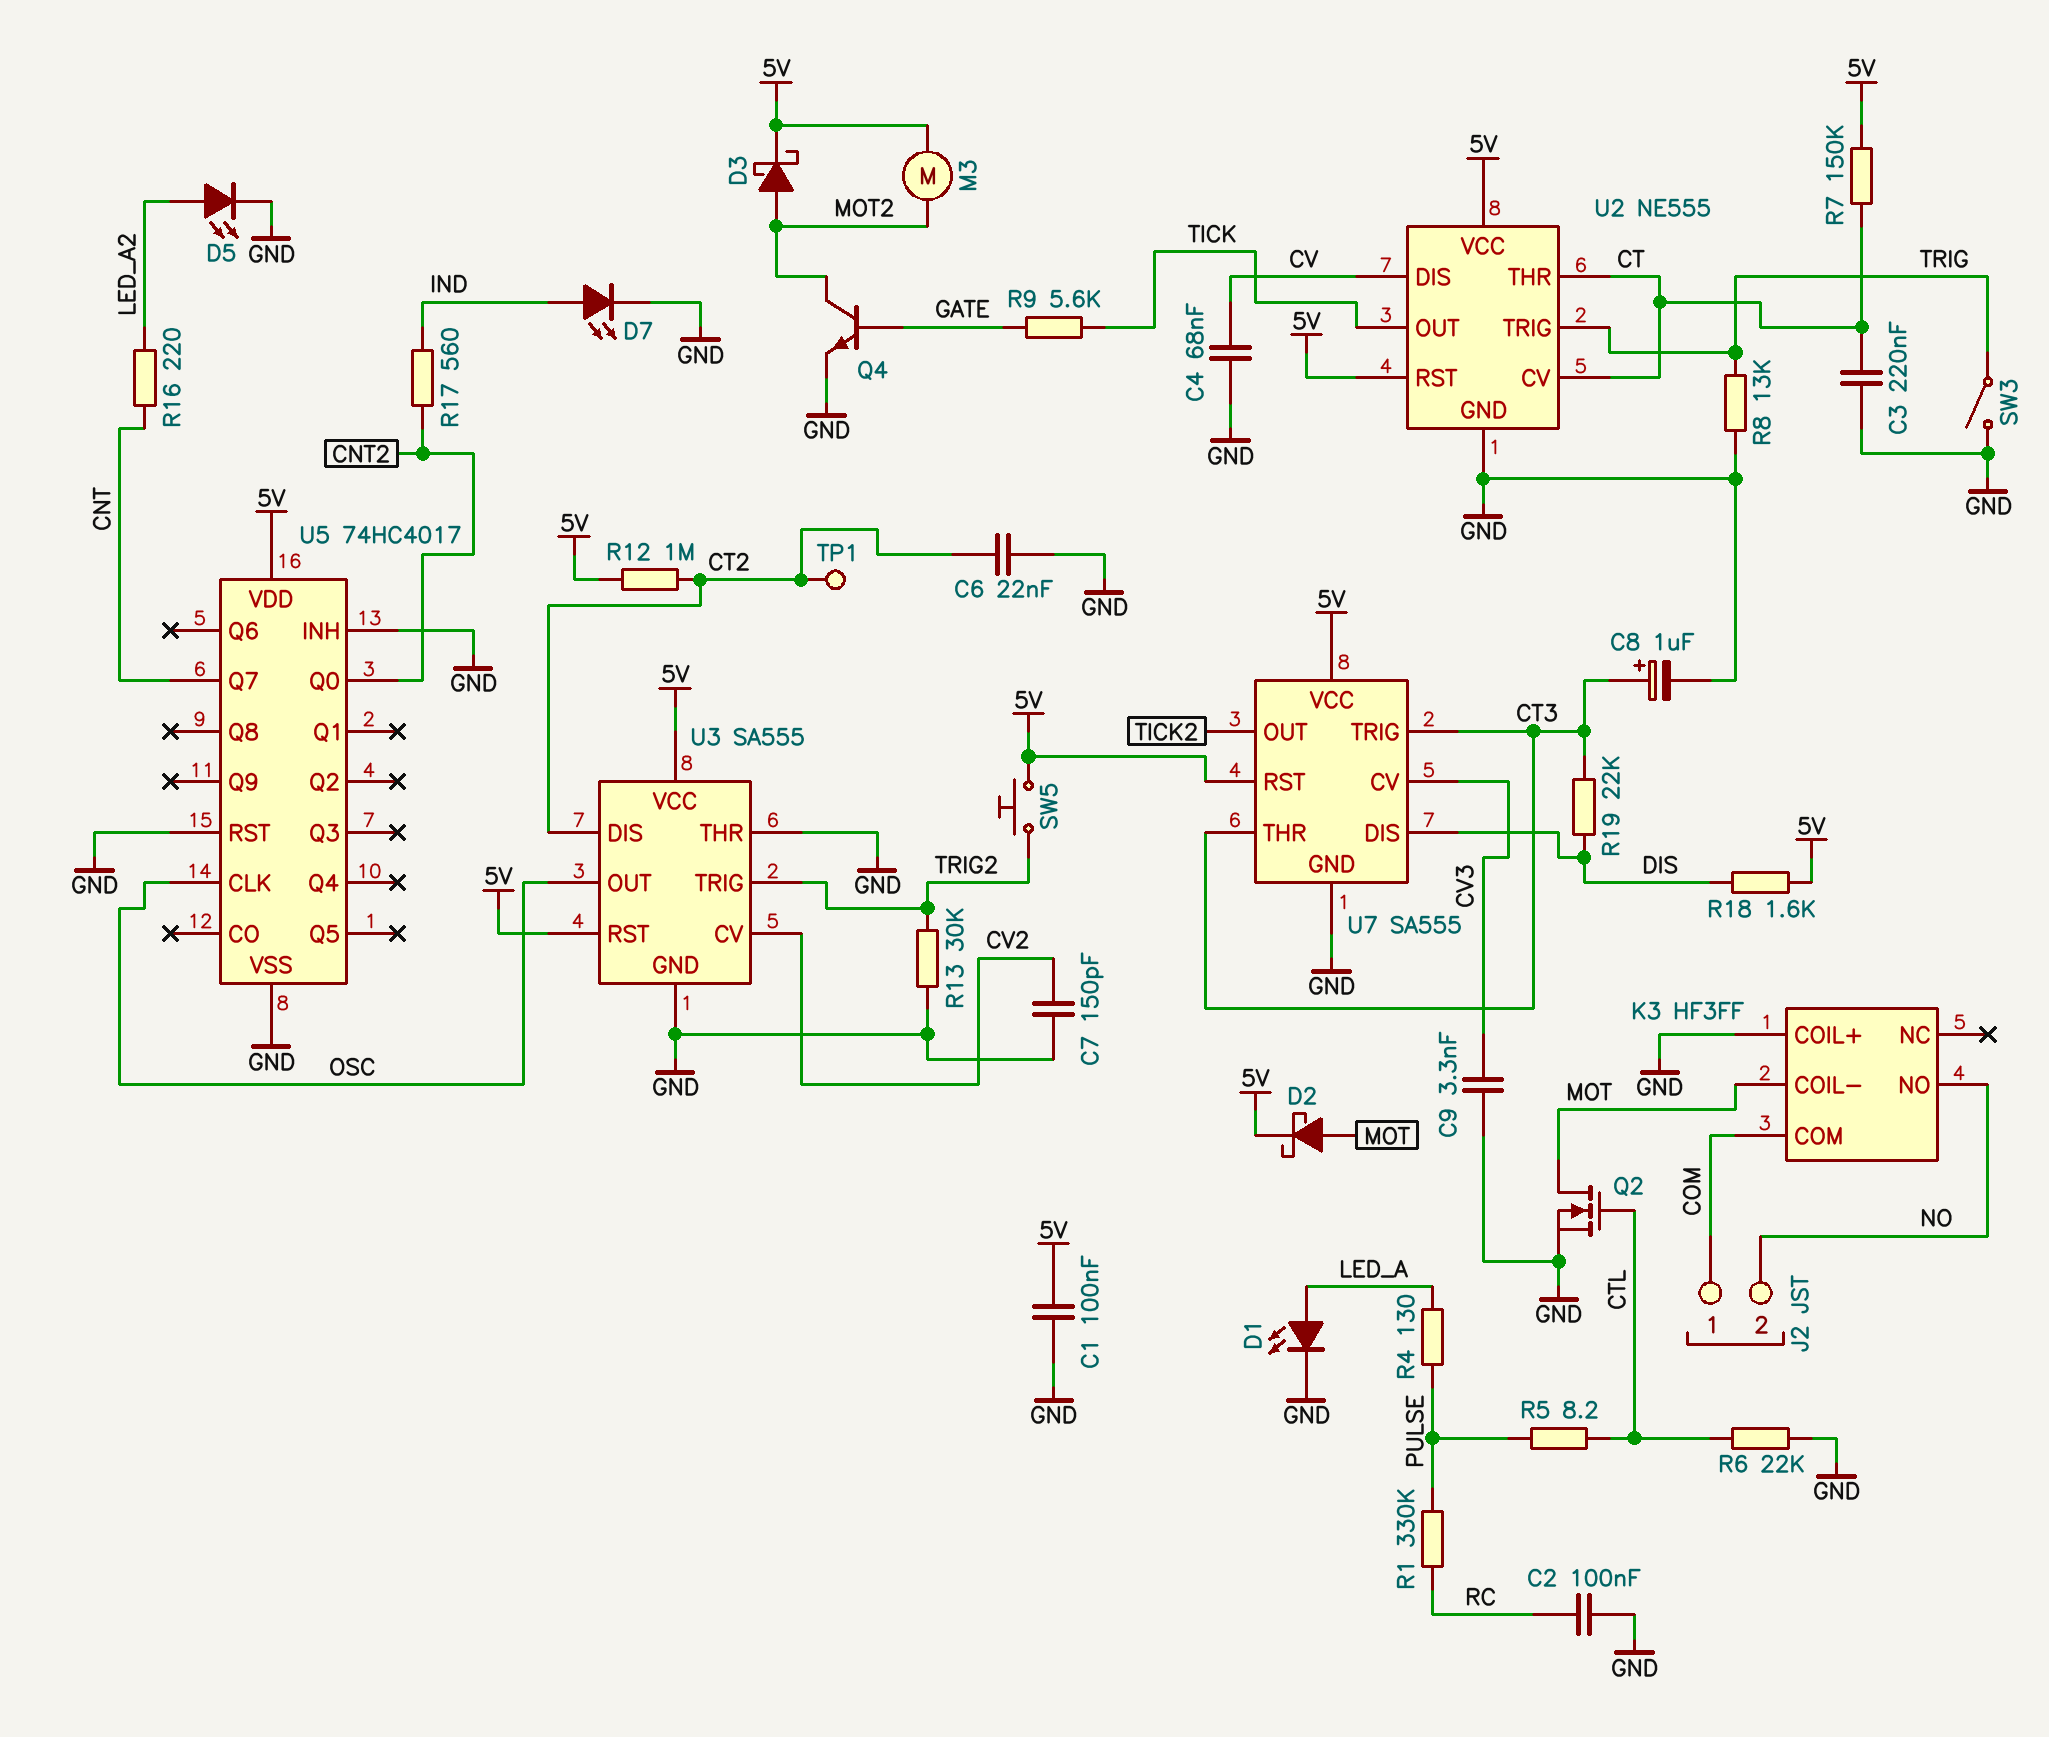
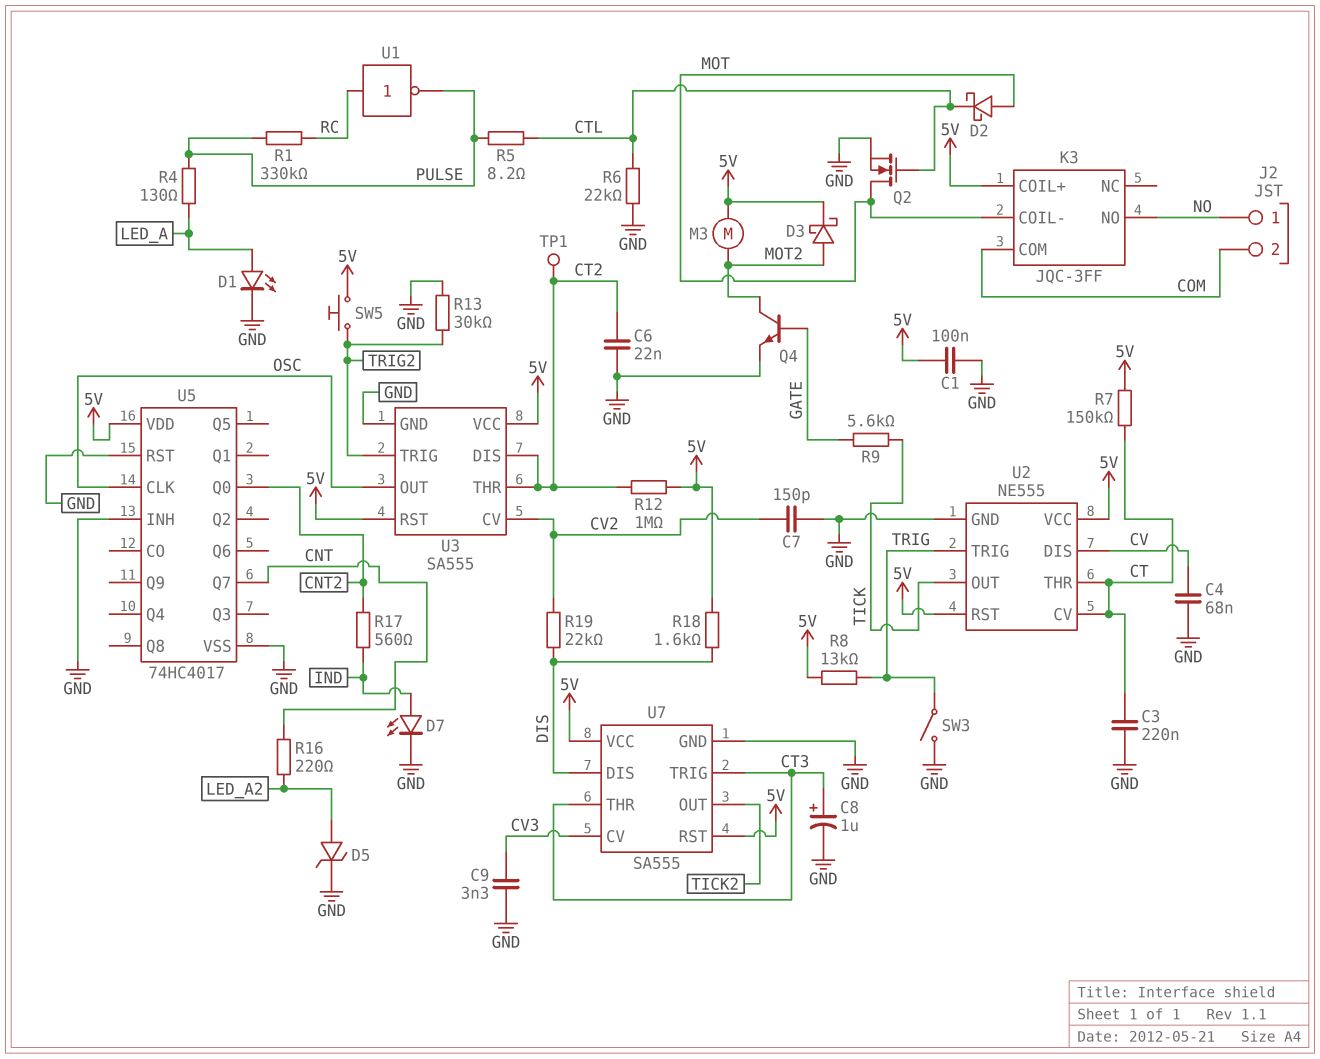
C2: 100nF (GND, RC) -> none
D2: schottky (A MOT, K 5V) -> schottky (A MOT, K CTL)
D5: LED (A LED_A2, K GND) -> zener (A LED_A2, K GND)
J2 pin 1: COM -> NO
J2 pin 2: NO -> COM
K3: HF3FF -> JQC-3FF
K3 pin COIL+: GND -> 5V
R8: 13k (GND, TRIG) -> 13k (5V, TRIG)
R19: 22k (CT3, DIS) -> 22k (CV2, DIS)
U1: none -> NOT (in RC, out PULSE)
U3 pin THR: GND -> CT2

